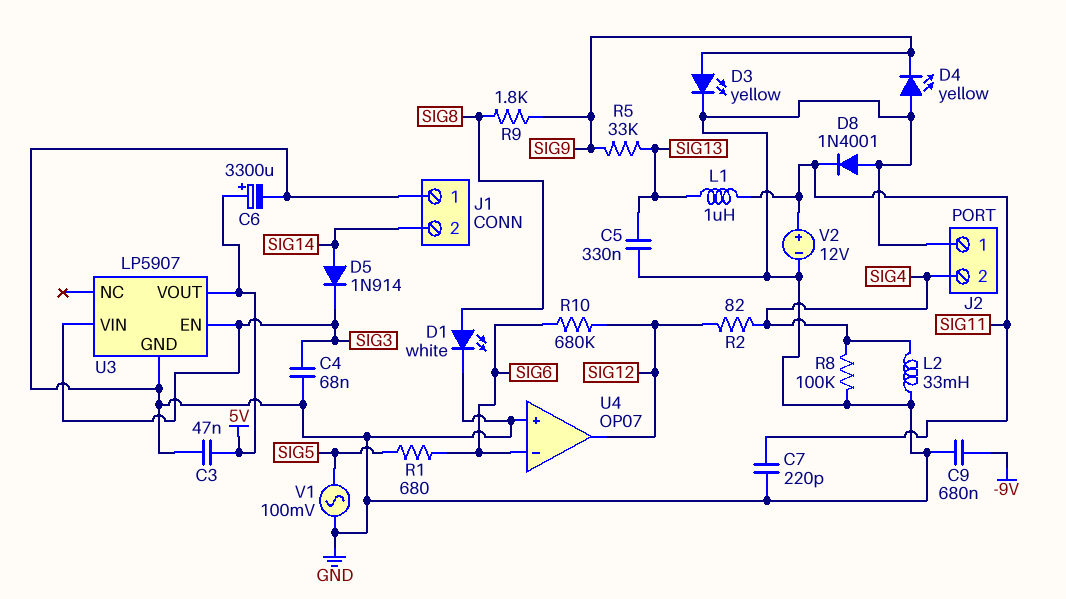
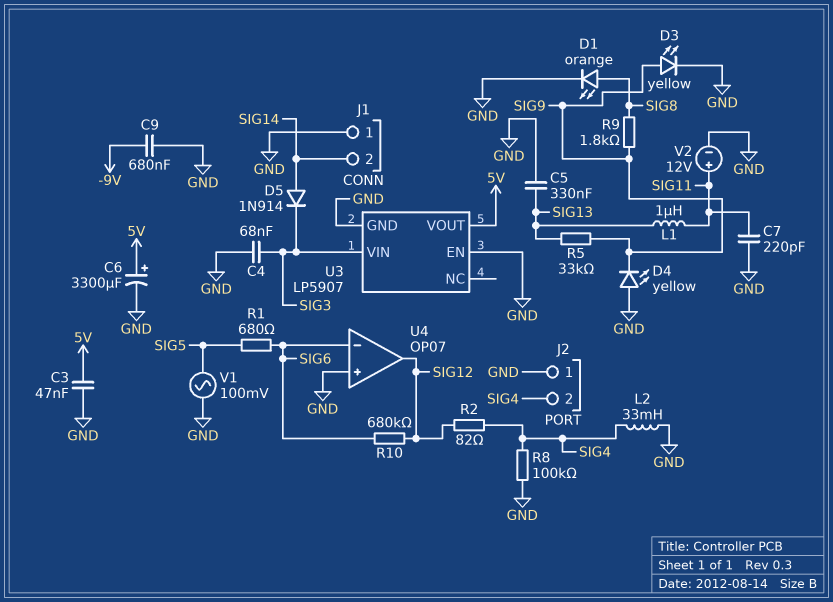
D1: LED white (A SIG8, K GND) -> LED orange (A SIG8, K GND)
D8: diode 1N4001 (A GND, K SIG11) -> none
U3 pin EN: SIG3 -> GND

